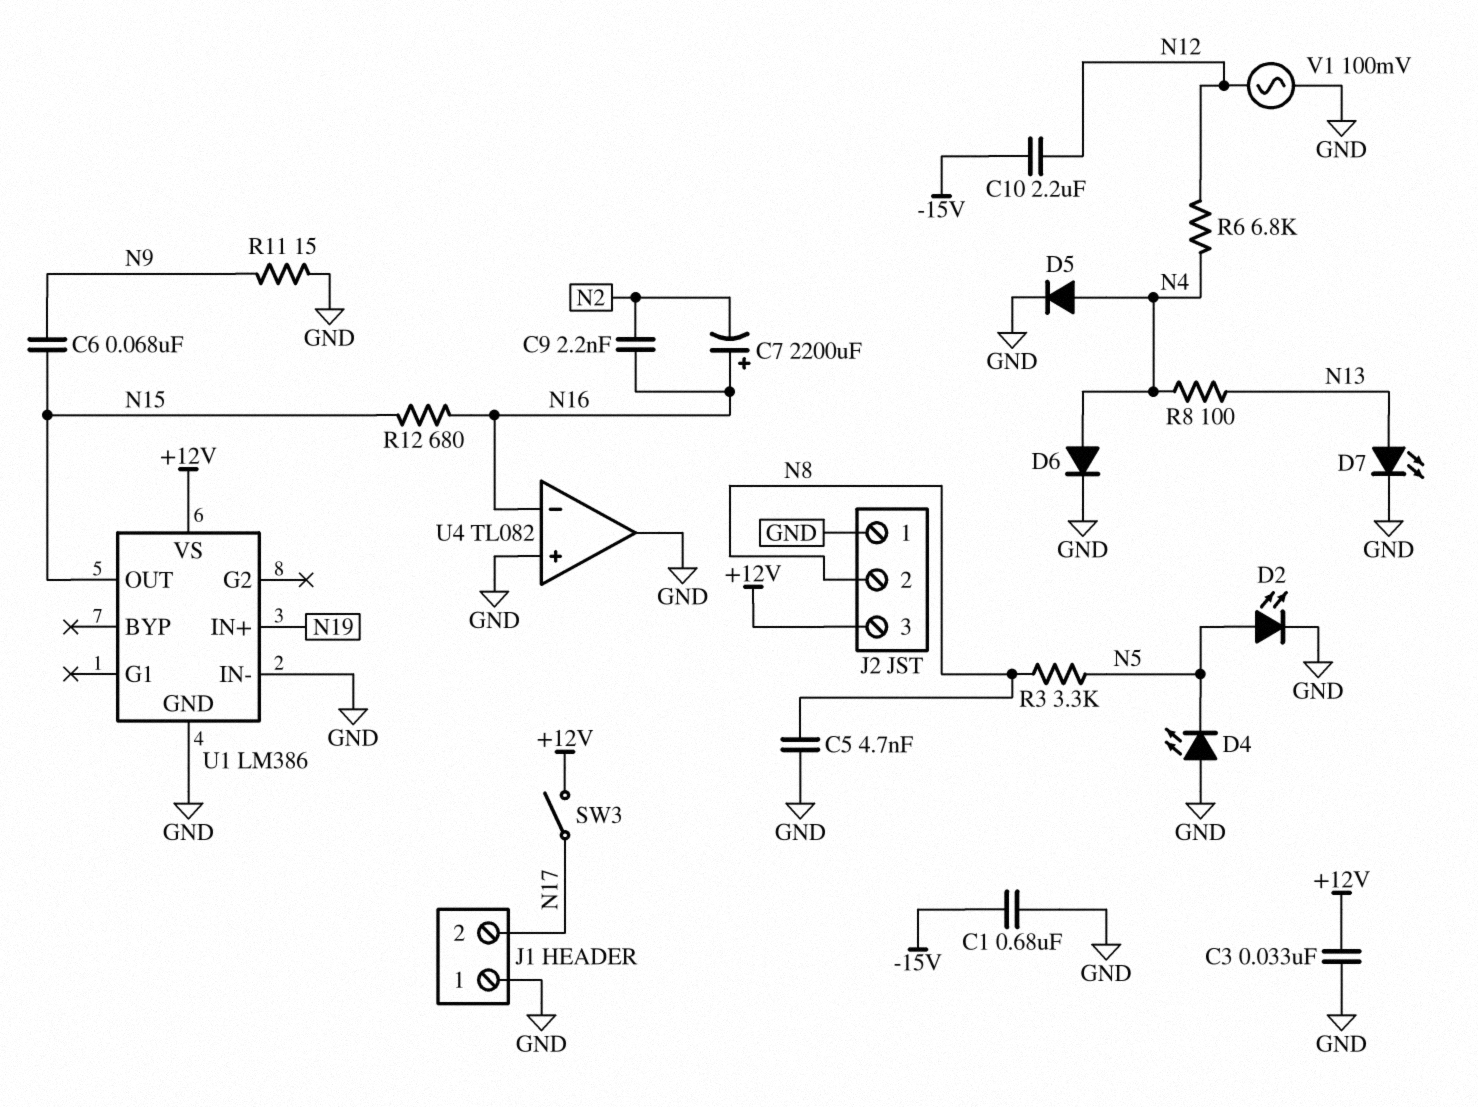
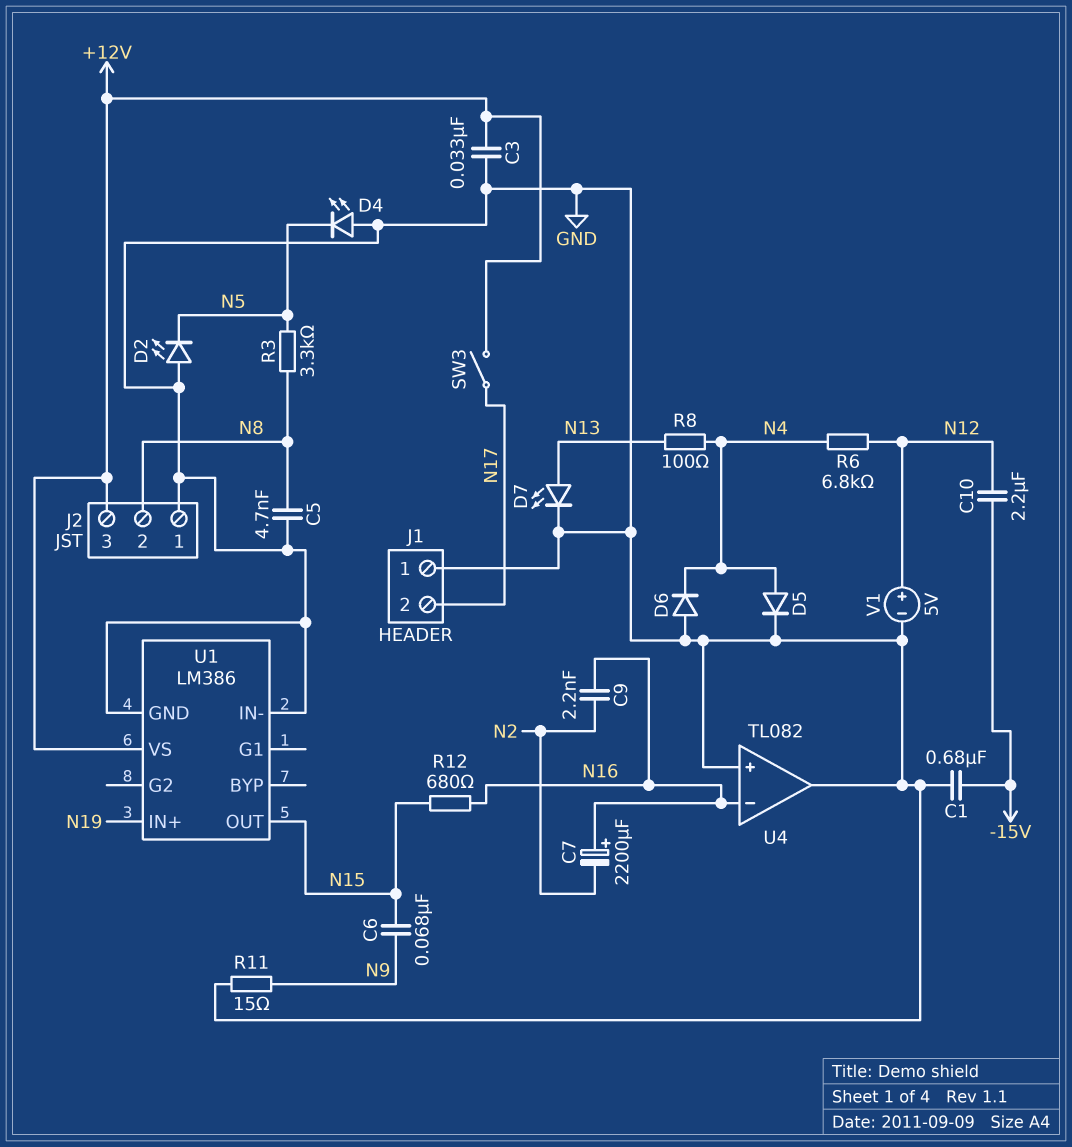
D2: LED (A N5, K GND) -> LED (A GND, K N5)
D6: diode (A N4, K GND) -> diode (A GND, K N4)
V1: AC 100mV (GND, N12) -> 5V (plus N12, minus GND)

